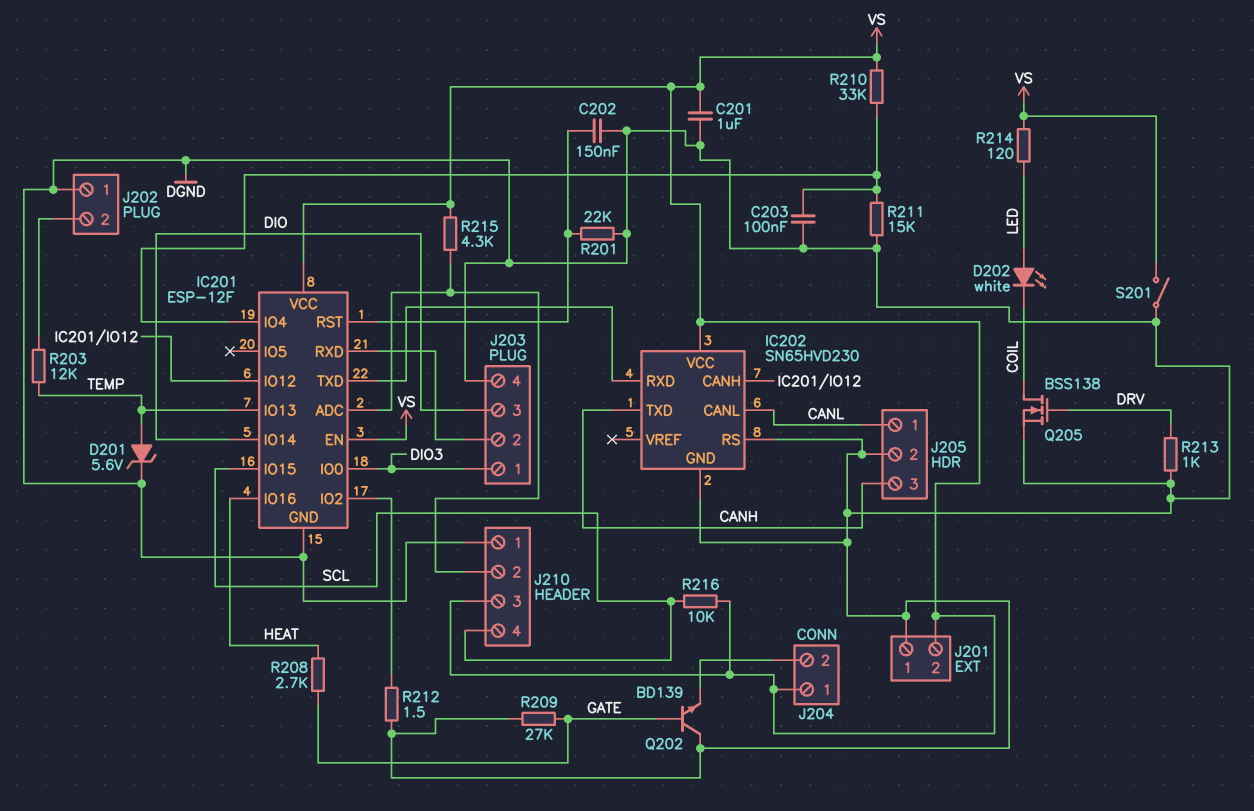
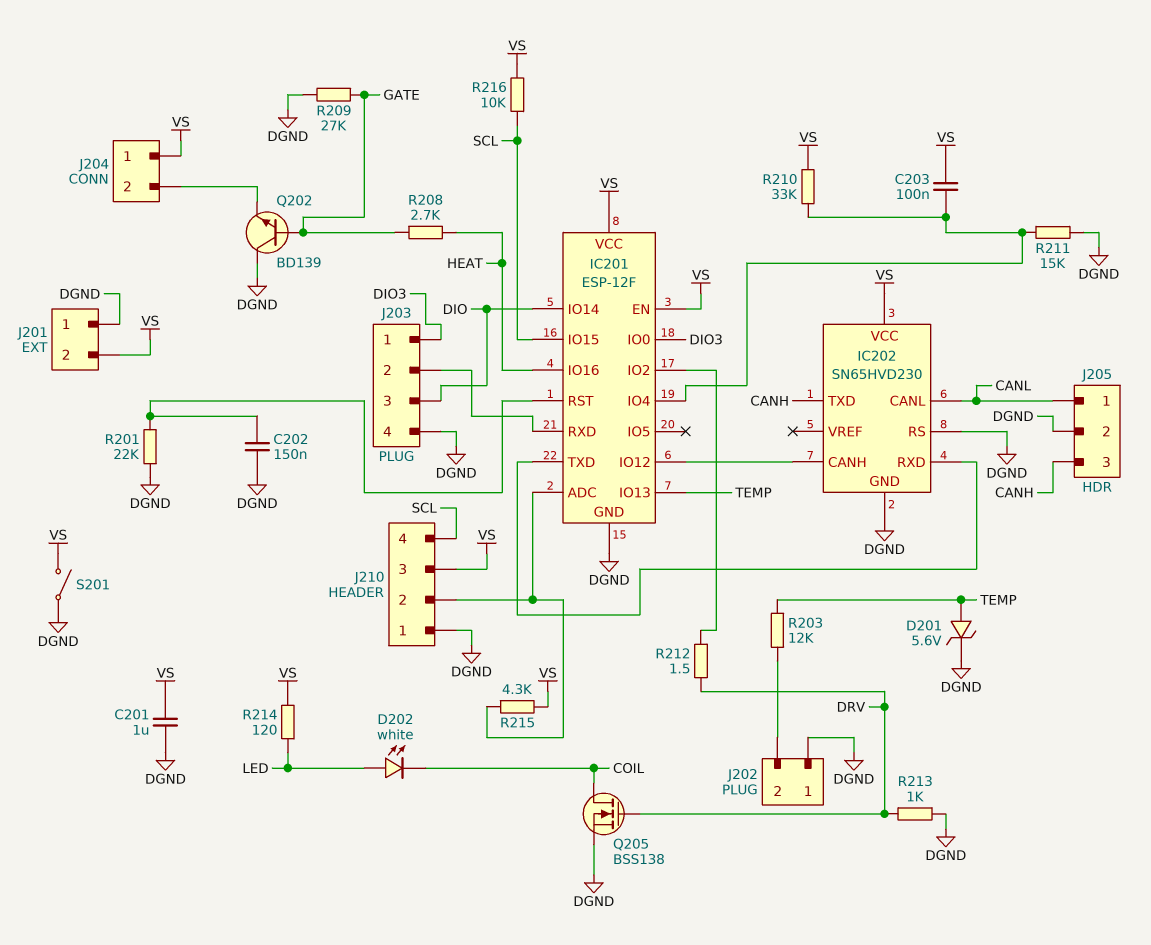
C203: 100nF (DGND, IC201/IO4) -> 100nF (IC201/IO4, VS)
R212: 1.5 (DGND, IC201/IO2) -> 1.5 (DRV, IC201/IO2)

